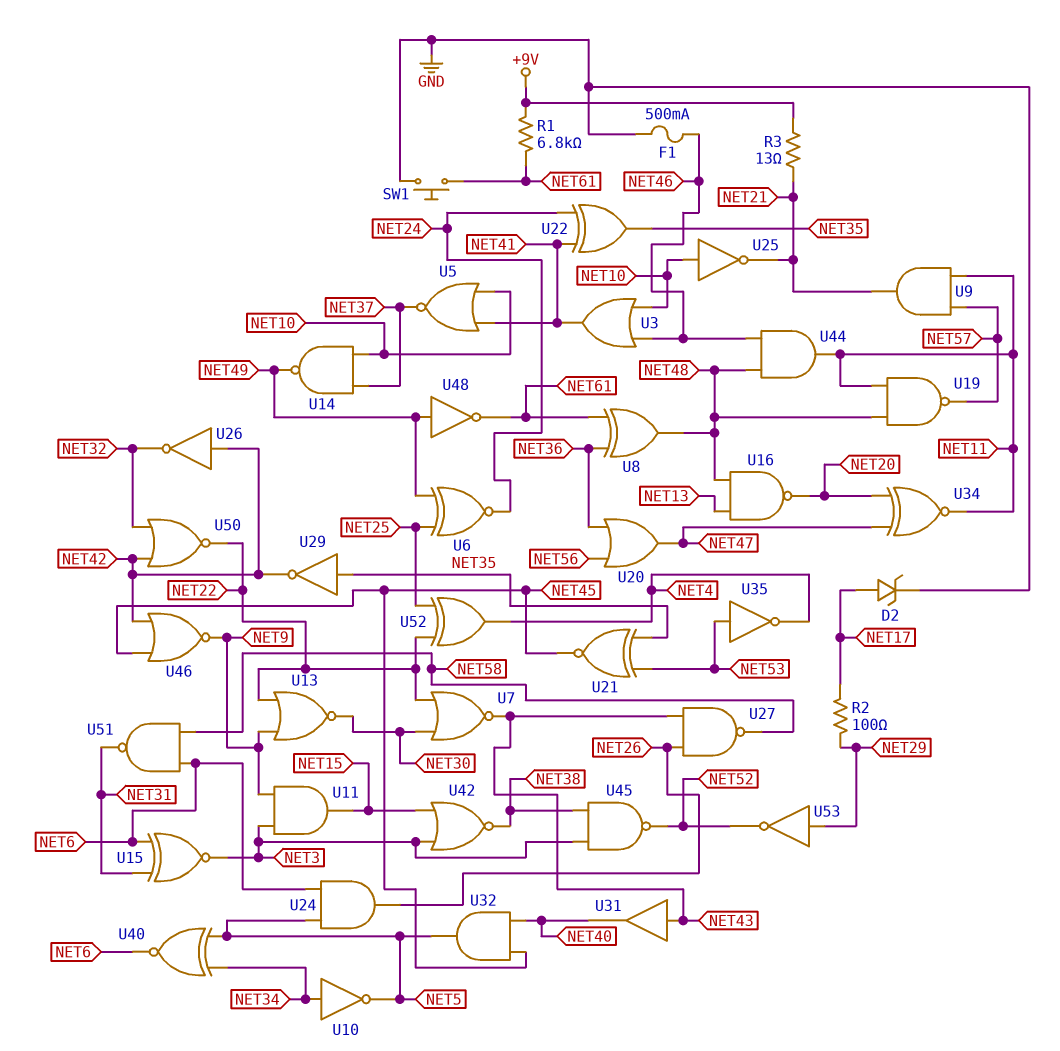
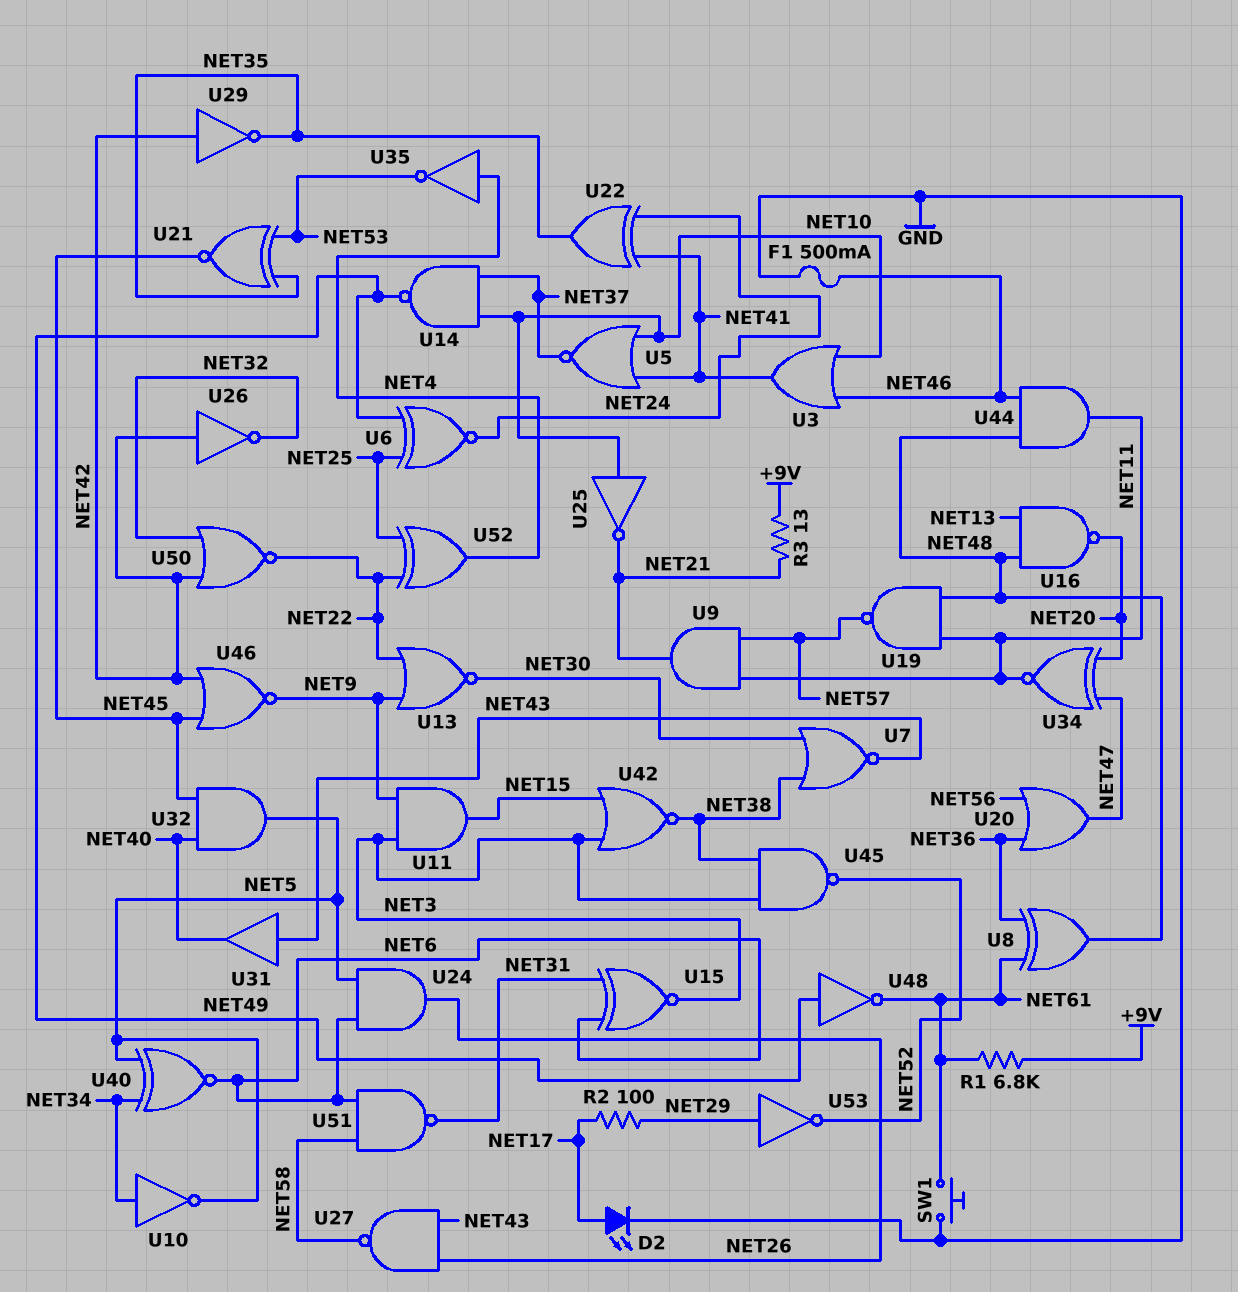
D2: zener (A NET17, K GND) -> LED (A NET17, K GND)
U7: NOR (in NET22, in NET30, out NET43) -> NOR (in NET30, in NET38, out NET43)
U29: NOT (in NET35, out NET42) -> NOT (in NET42, out NET35)
U35: NOT (in NET53, out NET4) -> NOT (in NET4, out NET53)

